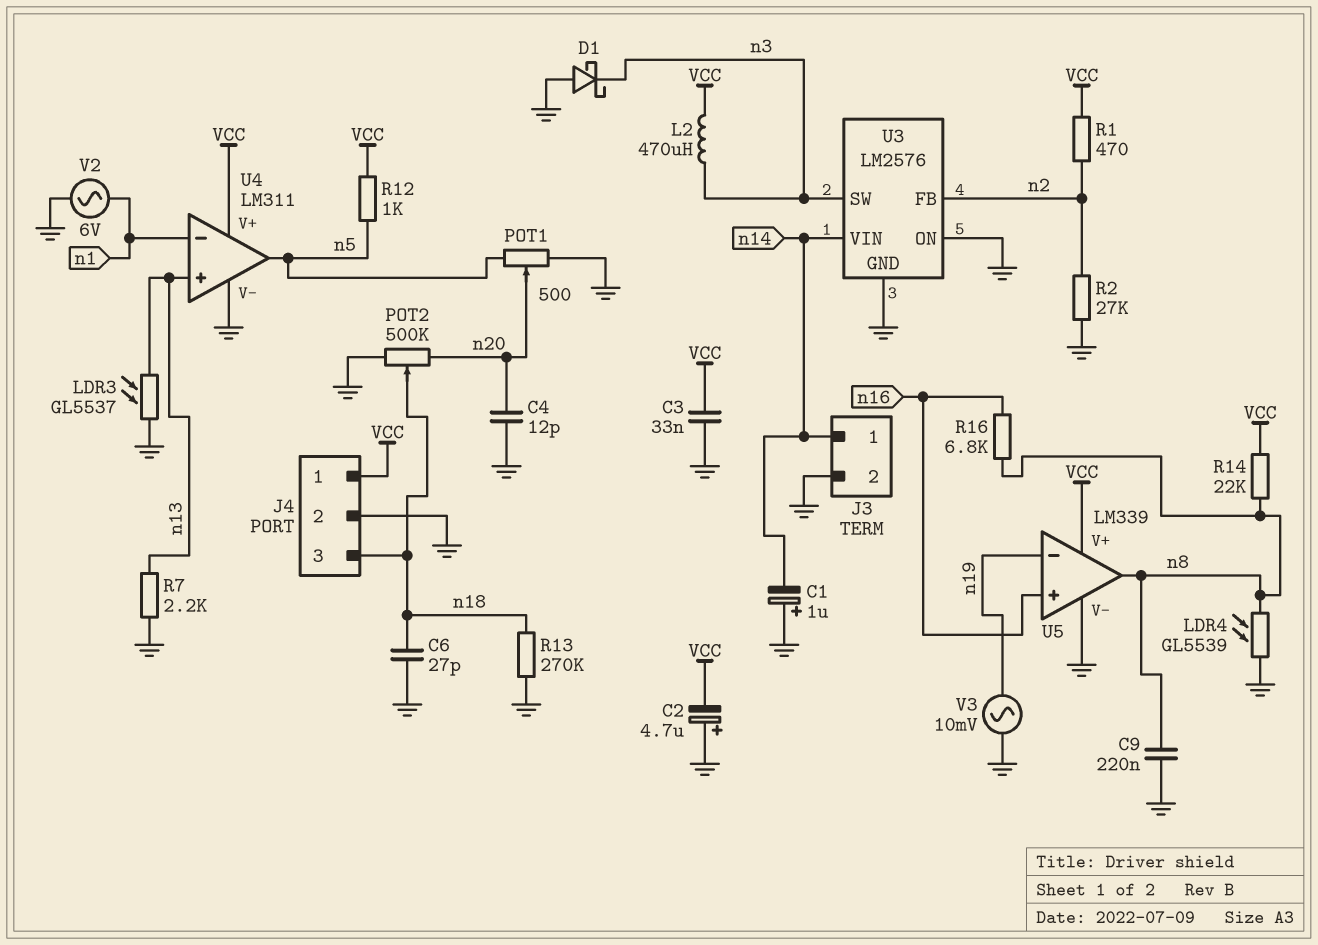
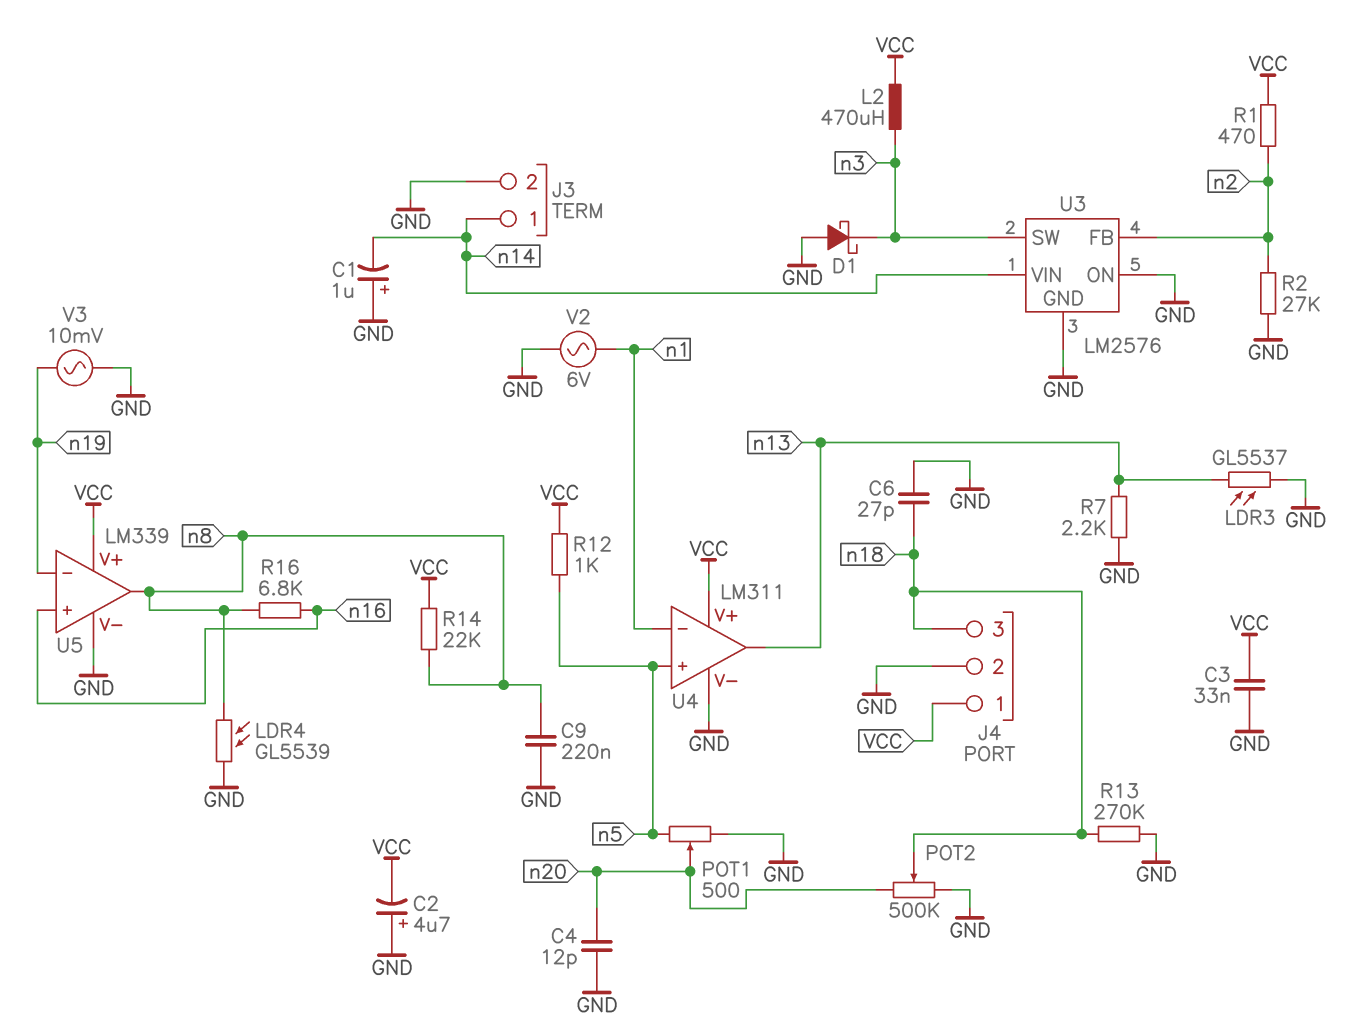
U4 pin in+: n13 -> n5
U4 pin out: n5 -> n13

